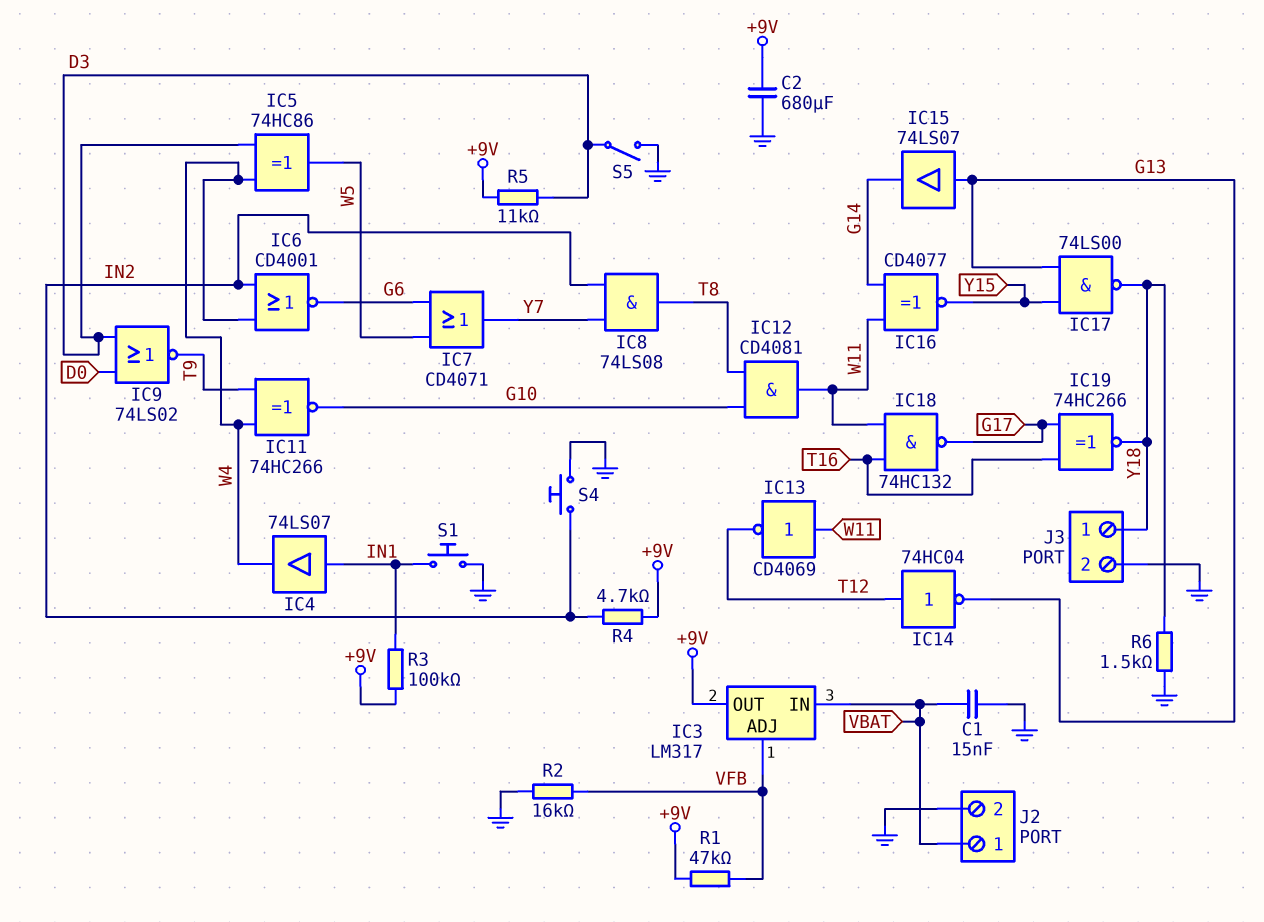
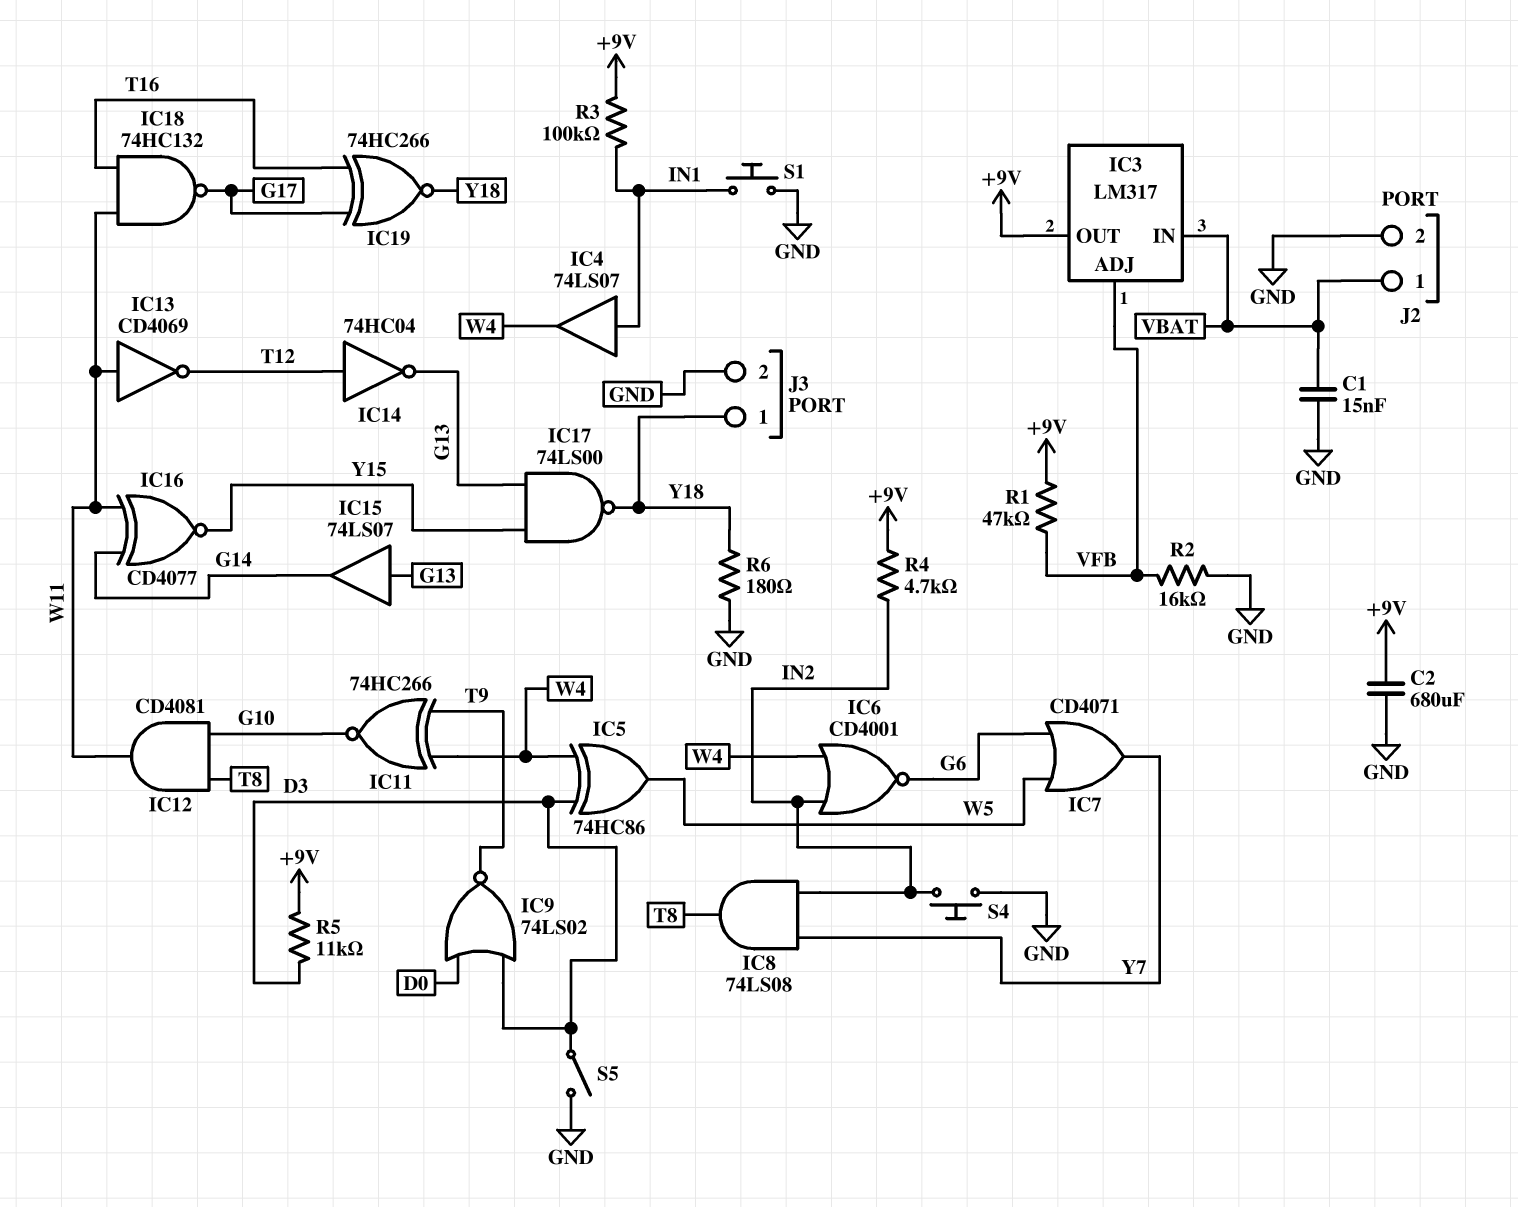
R6: 1.5k (GND, Y18) -> 180 (GND, Y18)

